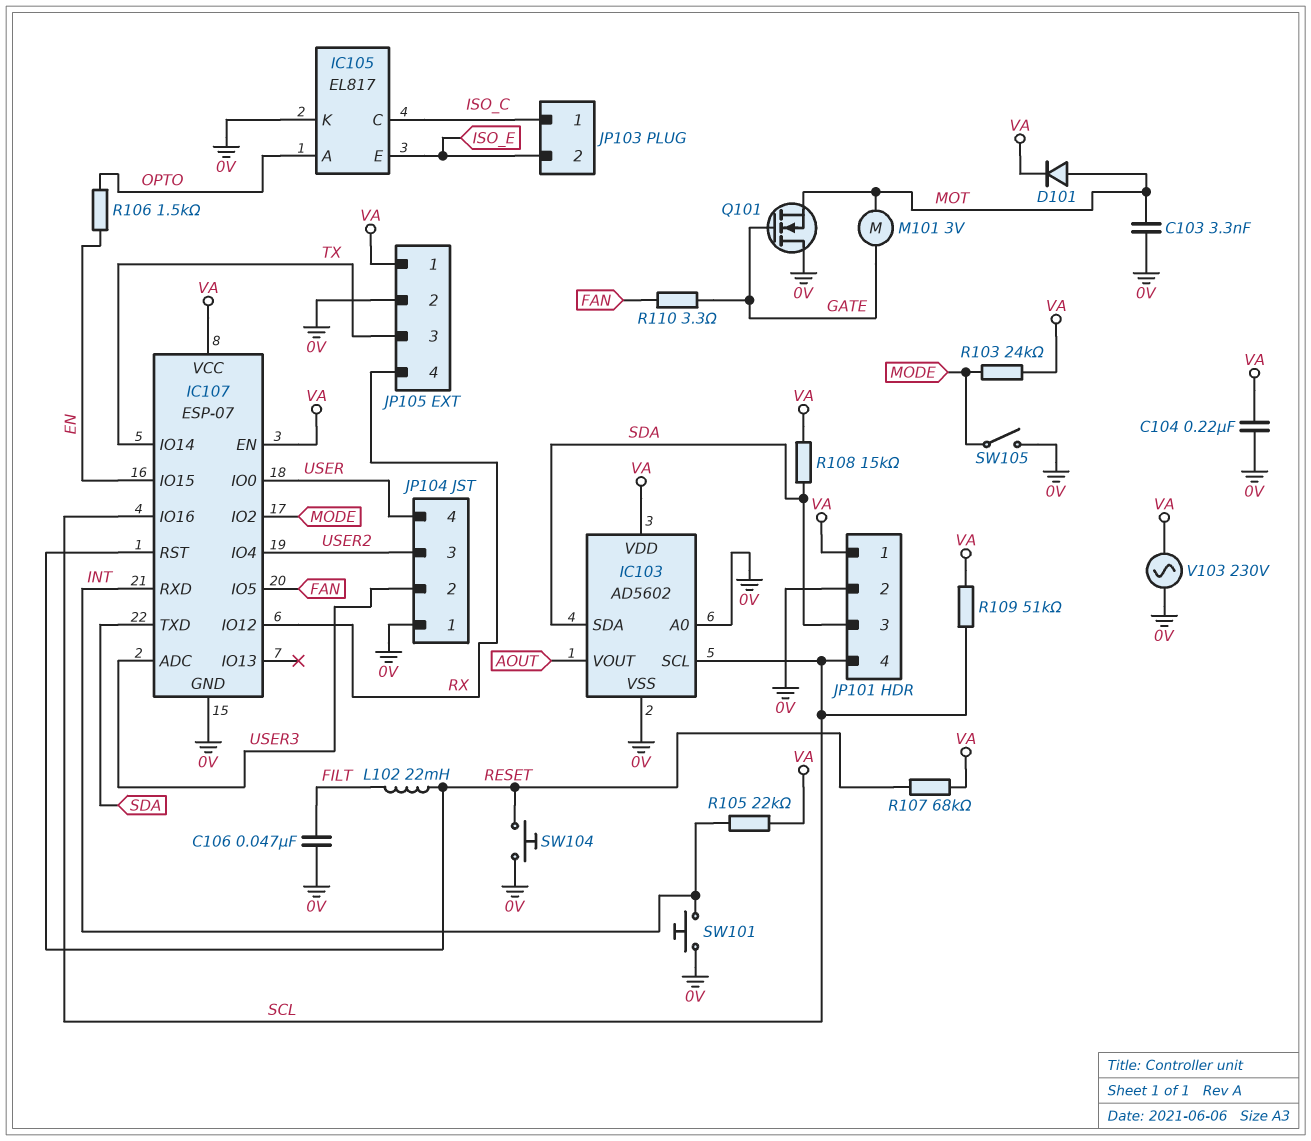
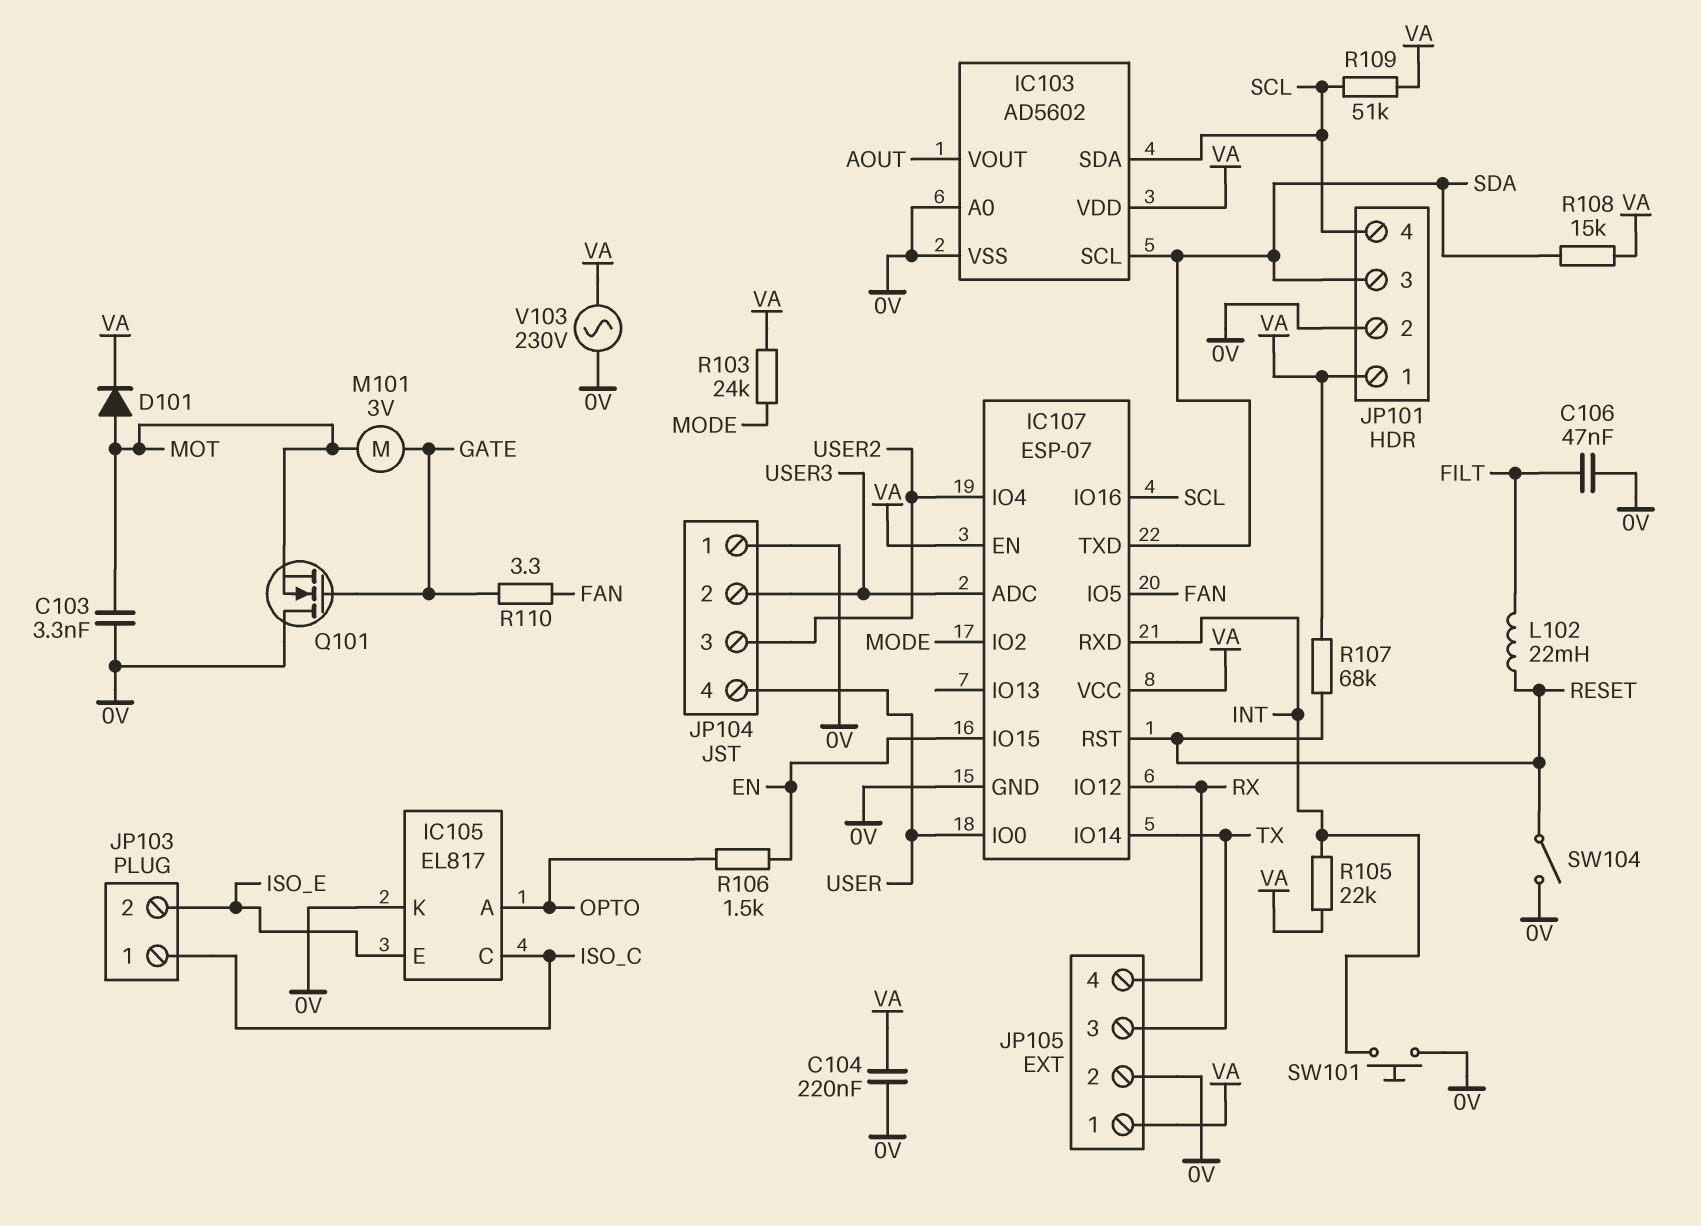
IC103 pin SCL: SCL -> SDA
IC103 pin SDA: SDA -> SCL
SW104: button (0V, RESET) -> switch (0V, RESET)
SW105: switch (0V, MODE) -> none

